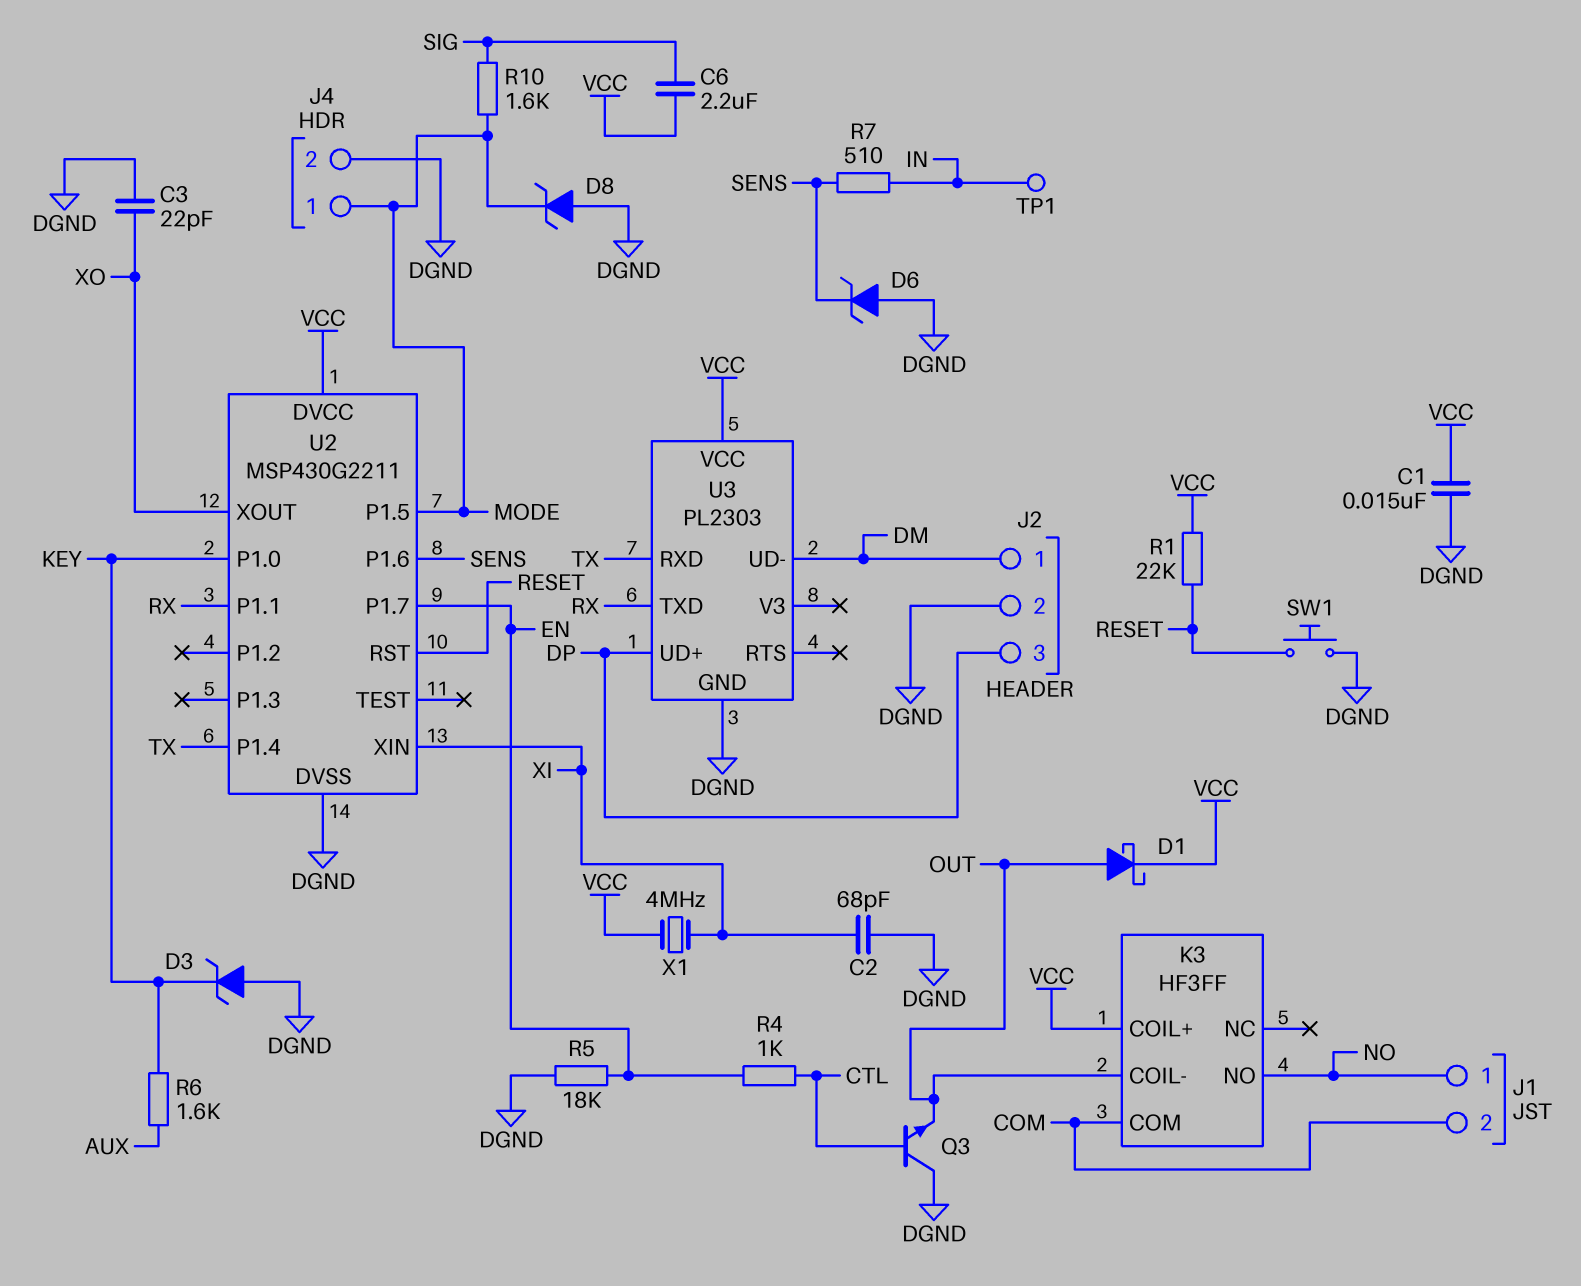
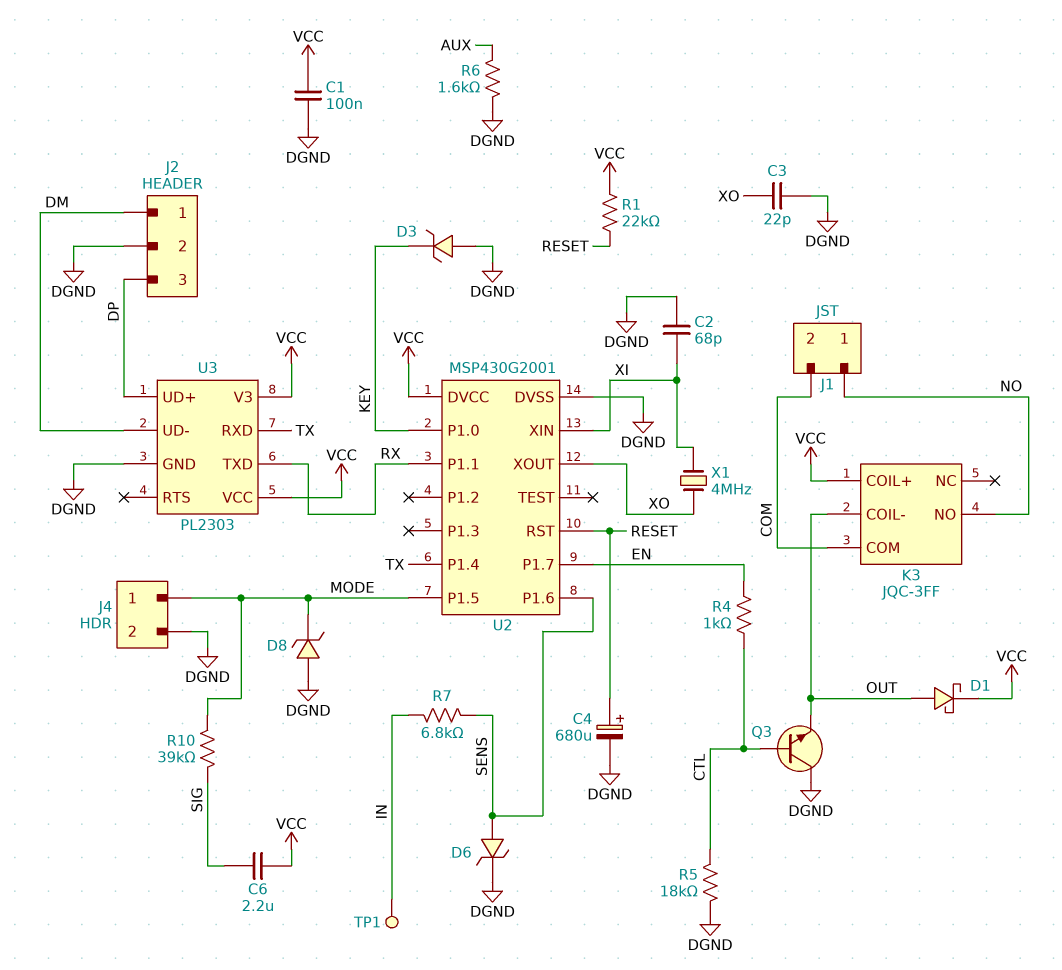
C1: 15nF (DGND, VCC) -> 100nF (DGND, VCC)
C4: none -> 680uF (plus RESET, minus DGND)
D6: zener (A DGND, K SENS) -> zener (A SENS, K DGND)
K3: HF3FF -> JQC-3FF
R5: 18k (DGND, EN) -> 18k (CTL, DGND)
R6: 1.6k (AUX, KEY) -> 1.6k (AUX, DGND)
R7: 510 (IN, SENS) -> 6.8k (IN, SENS)
R10: 1.6k (MODE, SIG) -> 39k (MODE, SIG)
SW1: button (DGND, RESET) -> none
U2: MSP430G2211 -> MSP430G2001
U3 pin V3: none -> VCC
X1: 4MHz (VCC, XI) -> 4MHz (XI, XO)

